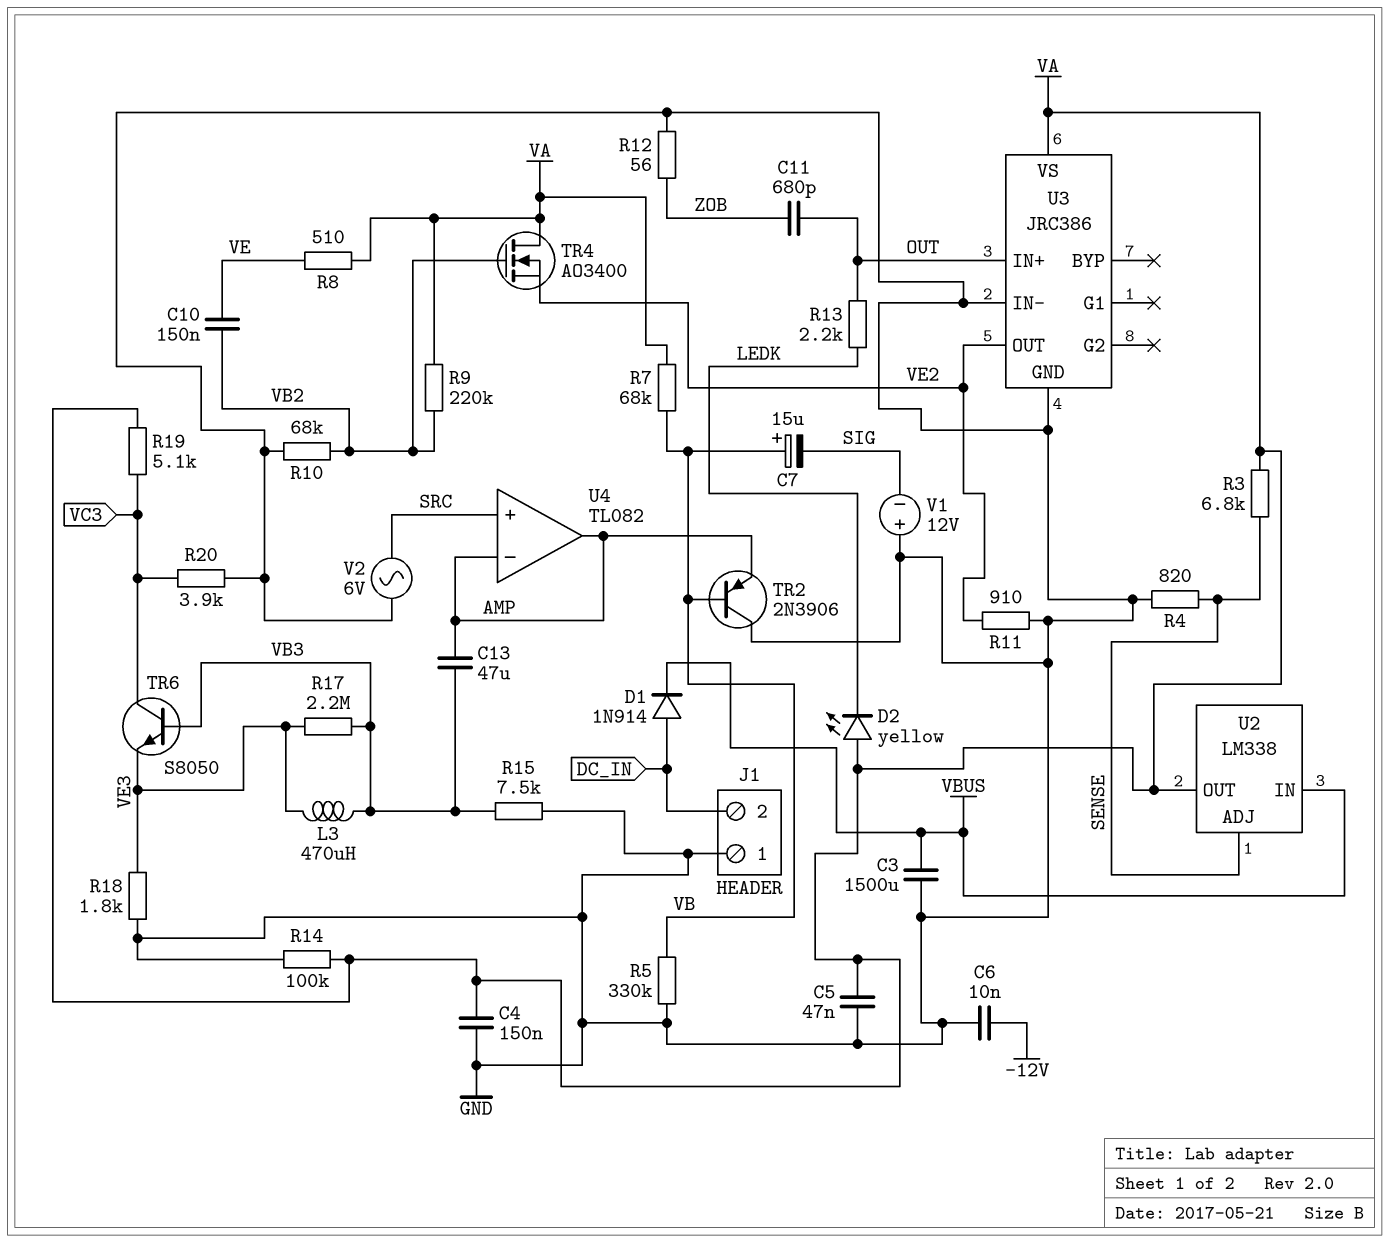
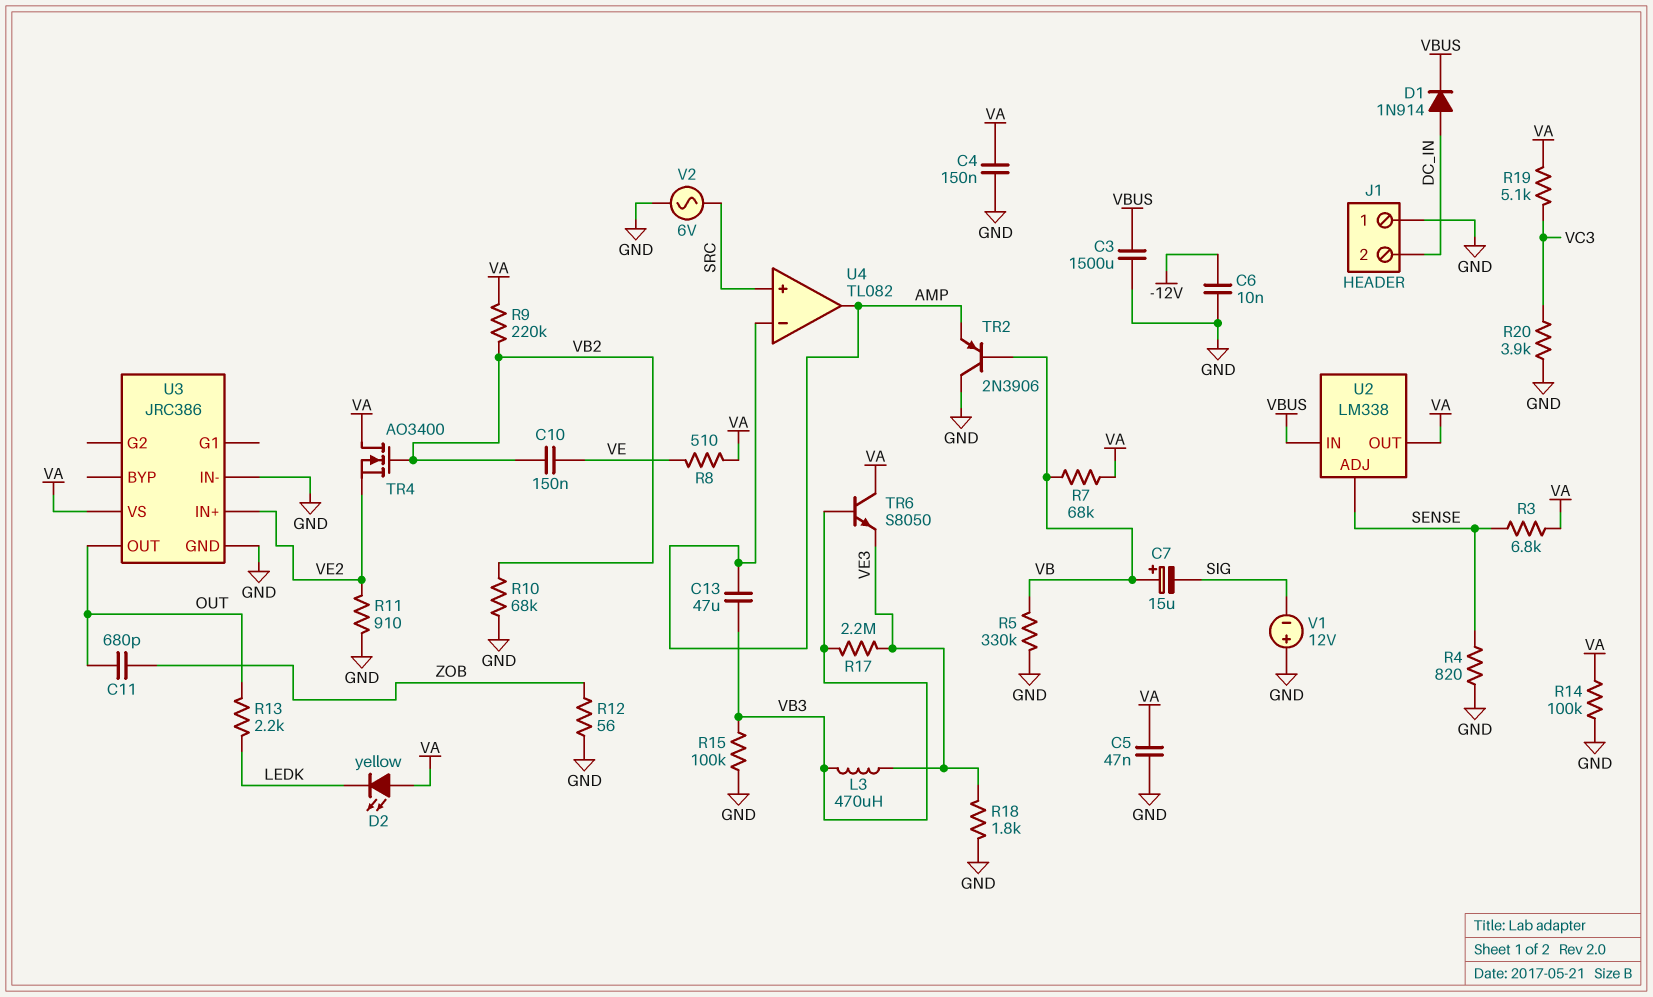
R15: 7.5k (GND, VB3) -> 100k (GND, VB3)
TR6: NPN S8050 (B VB3, C VC3, E VE3) -> NPN S8050 (B VB3, C VA, E VE3)
U3 pin IN+: OUT -> VE2
U3 pin OUT: VE2 -> OUT

